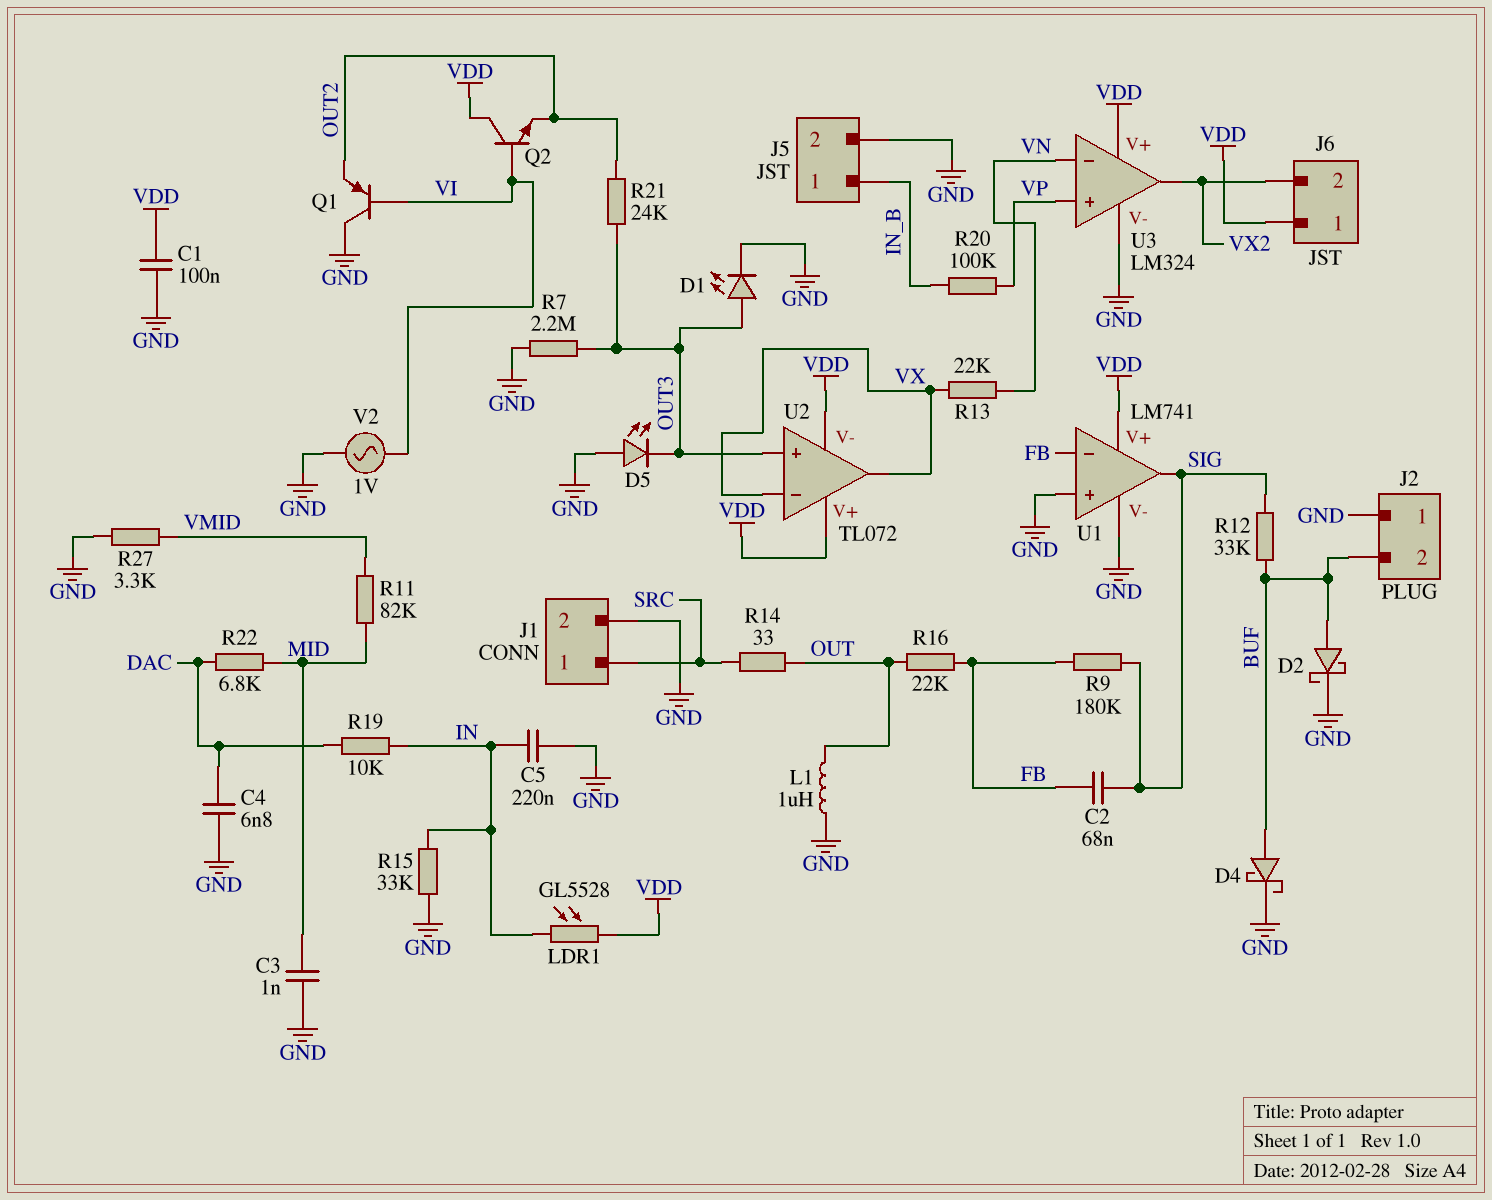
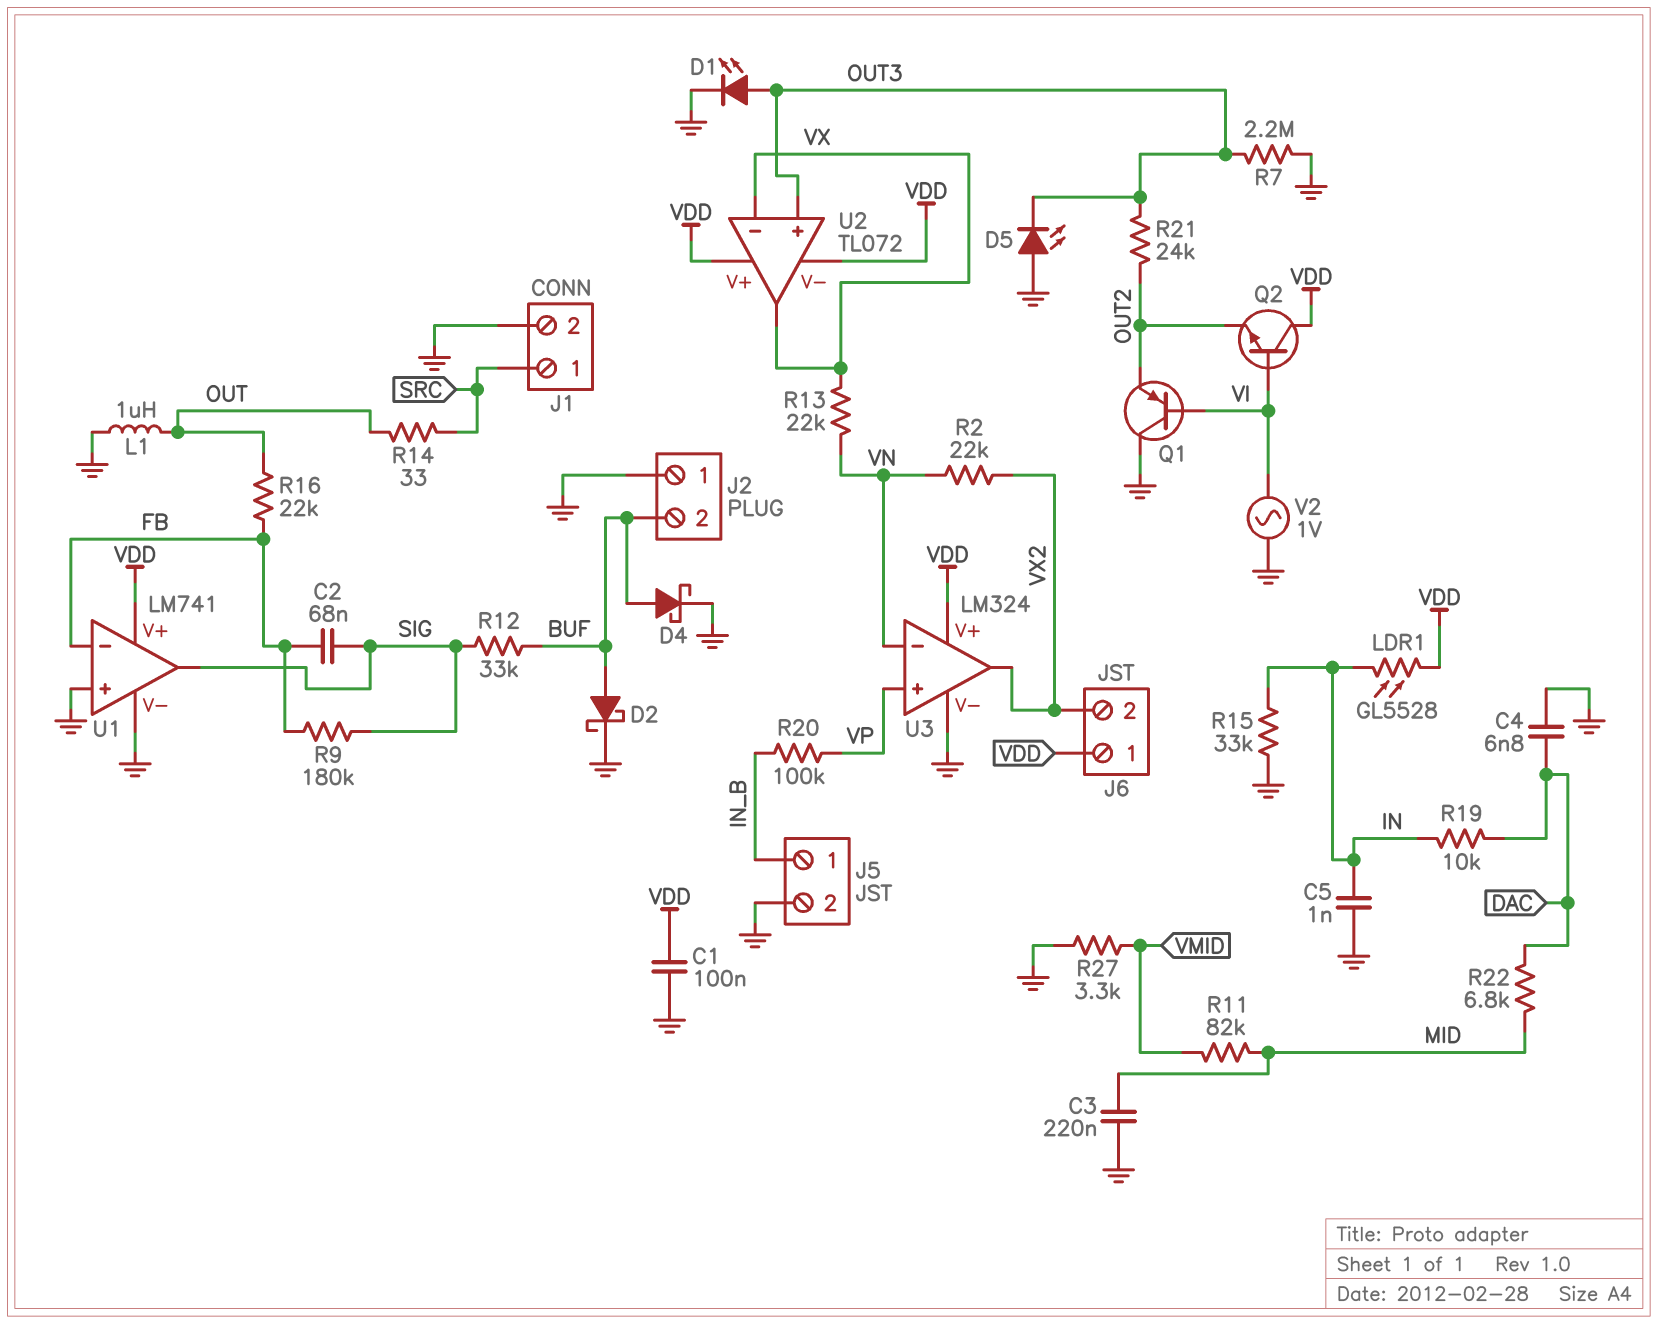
C3: 1nF (GND, MID) -> 220nF (GND, MID)
C5: 220nF (GND, IN) -> 1nF (GND, IN)
R2: none -> 22k (VN, VX2)

